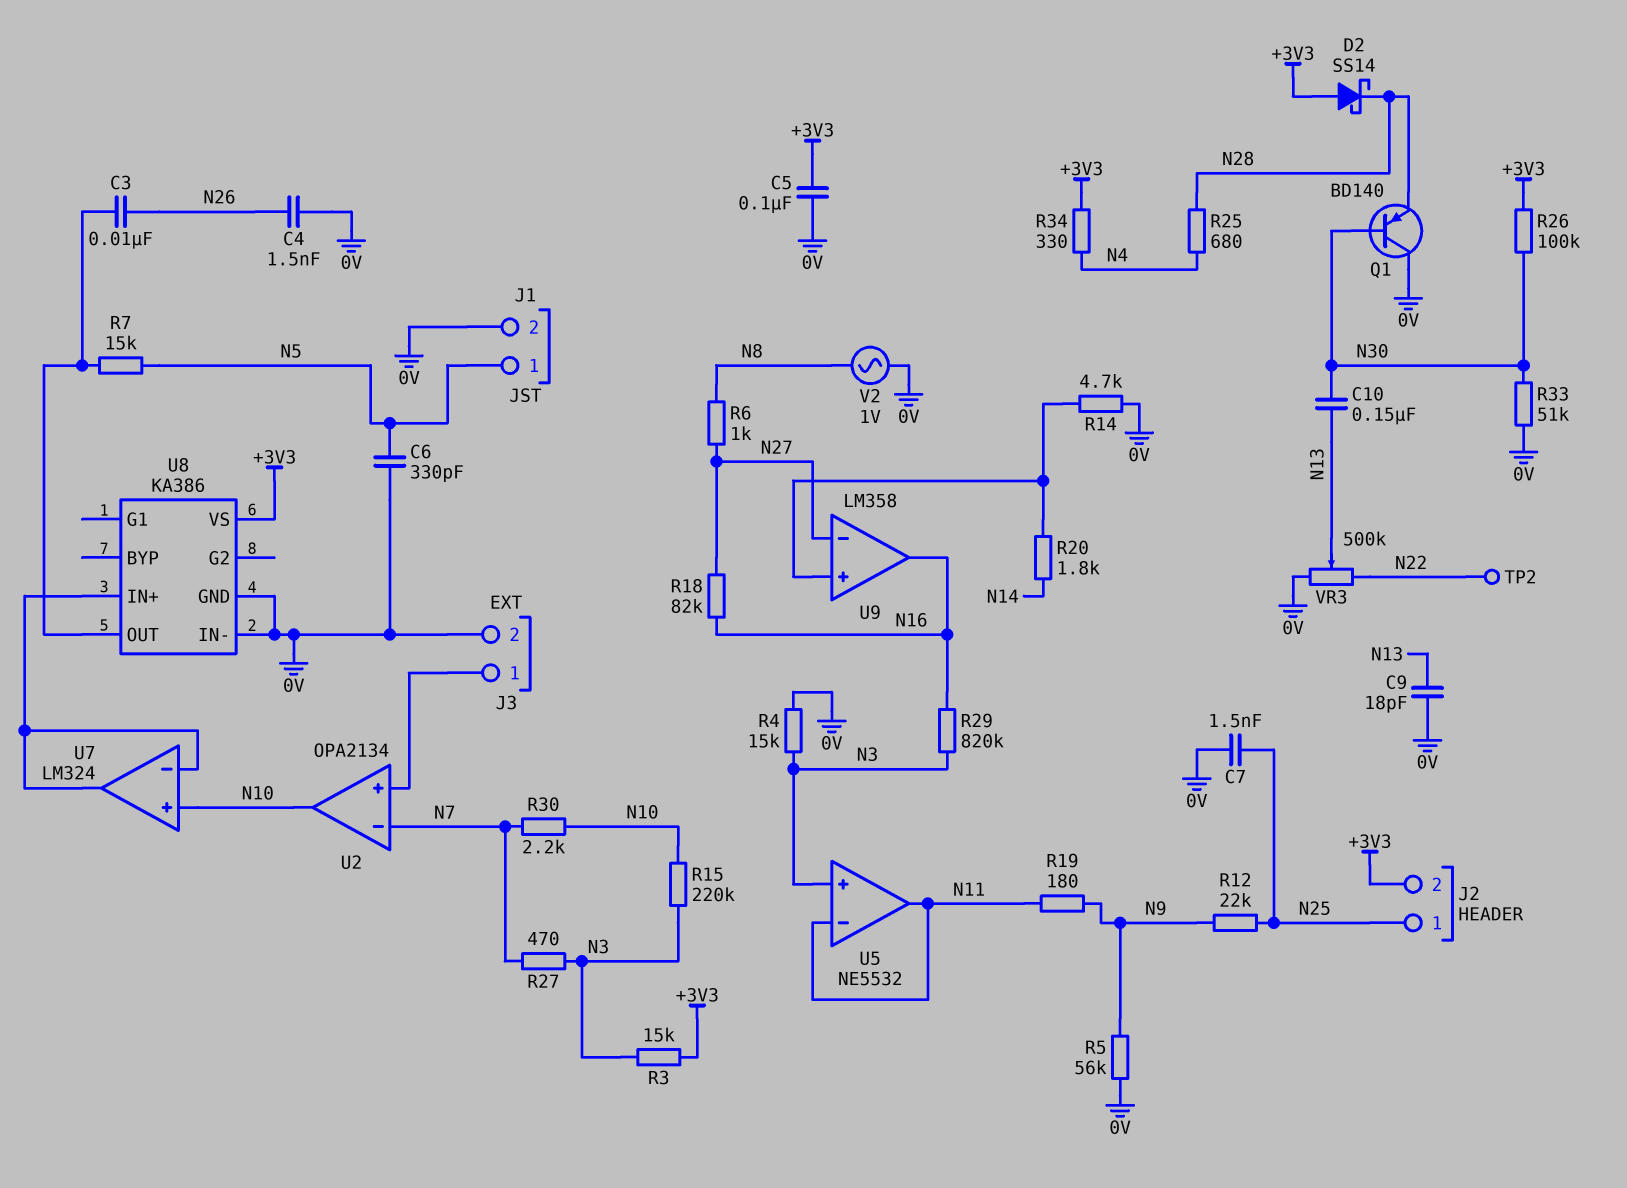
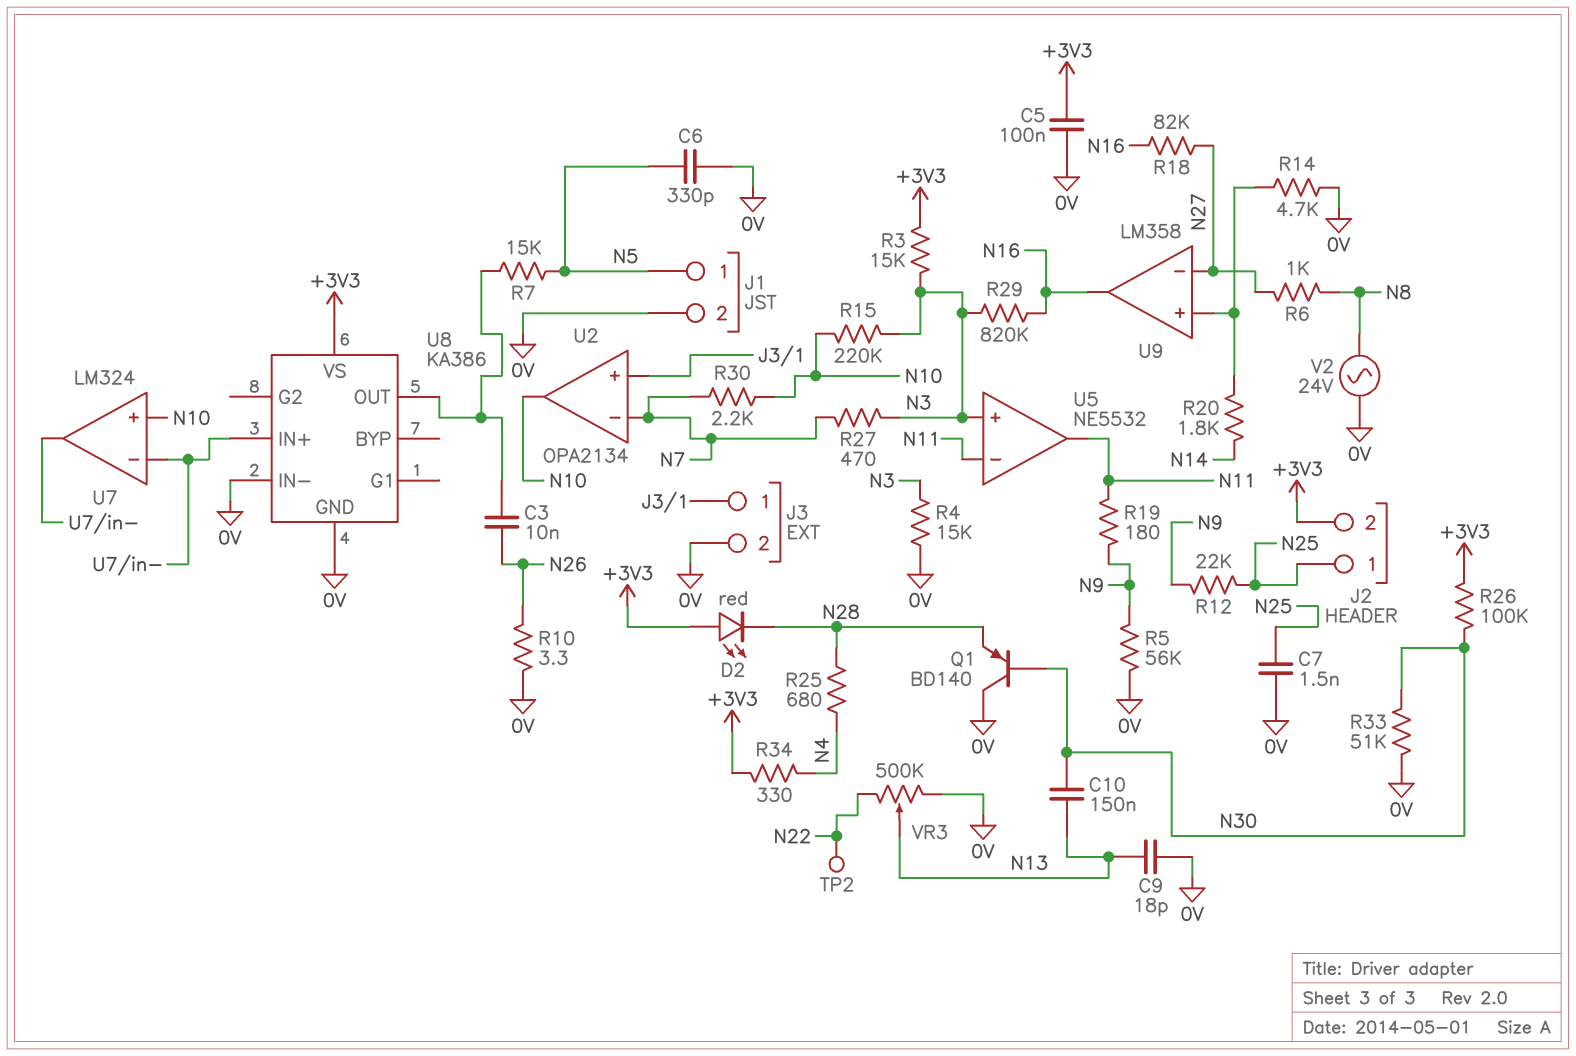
C4: 1.5nF (0V, N26) -> none
D2: schottky SS14 (A +3V3, K N28) -> LED red (A +3V3, K N28)
R10: none -> 3.3 (0V, N26)
V2: AC 1V (0V, N8) -> AC 24V (0V, N8)

